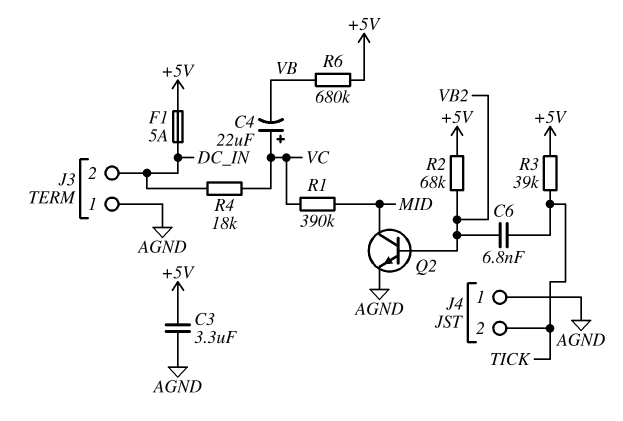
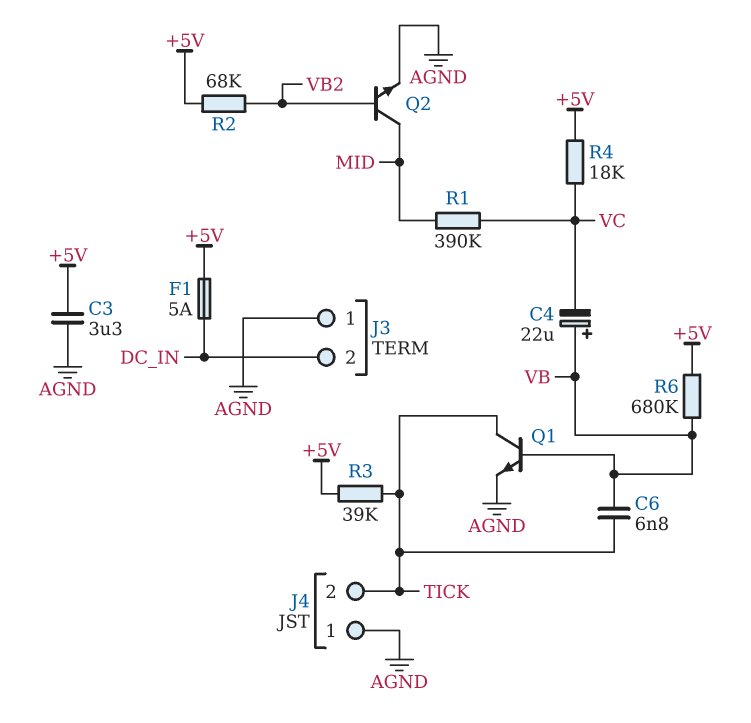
C4: 22uF (plus VC, minus VB) -> 22uF (plus VB, minus VC)
C6: 6.8nF (TICK, VB2) -> 6.8nF (TICK, VB)
Q1: none -> NPN (B VB, C TICK, E AGND)
R4: 18k (DC_IN, VC) -> 18k (+5V, VC)

